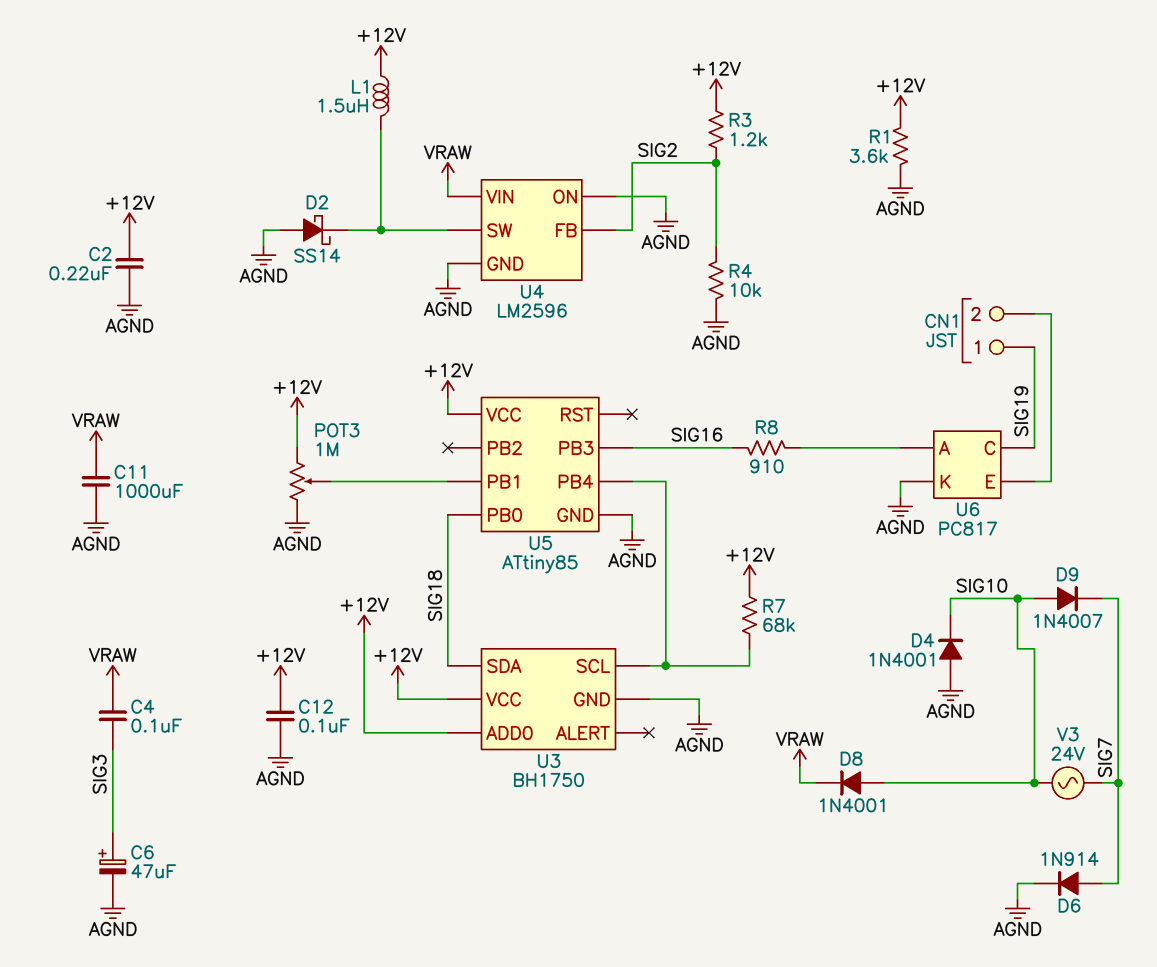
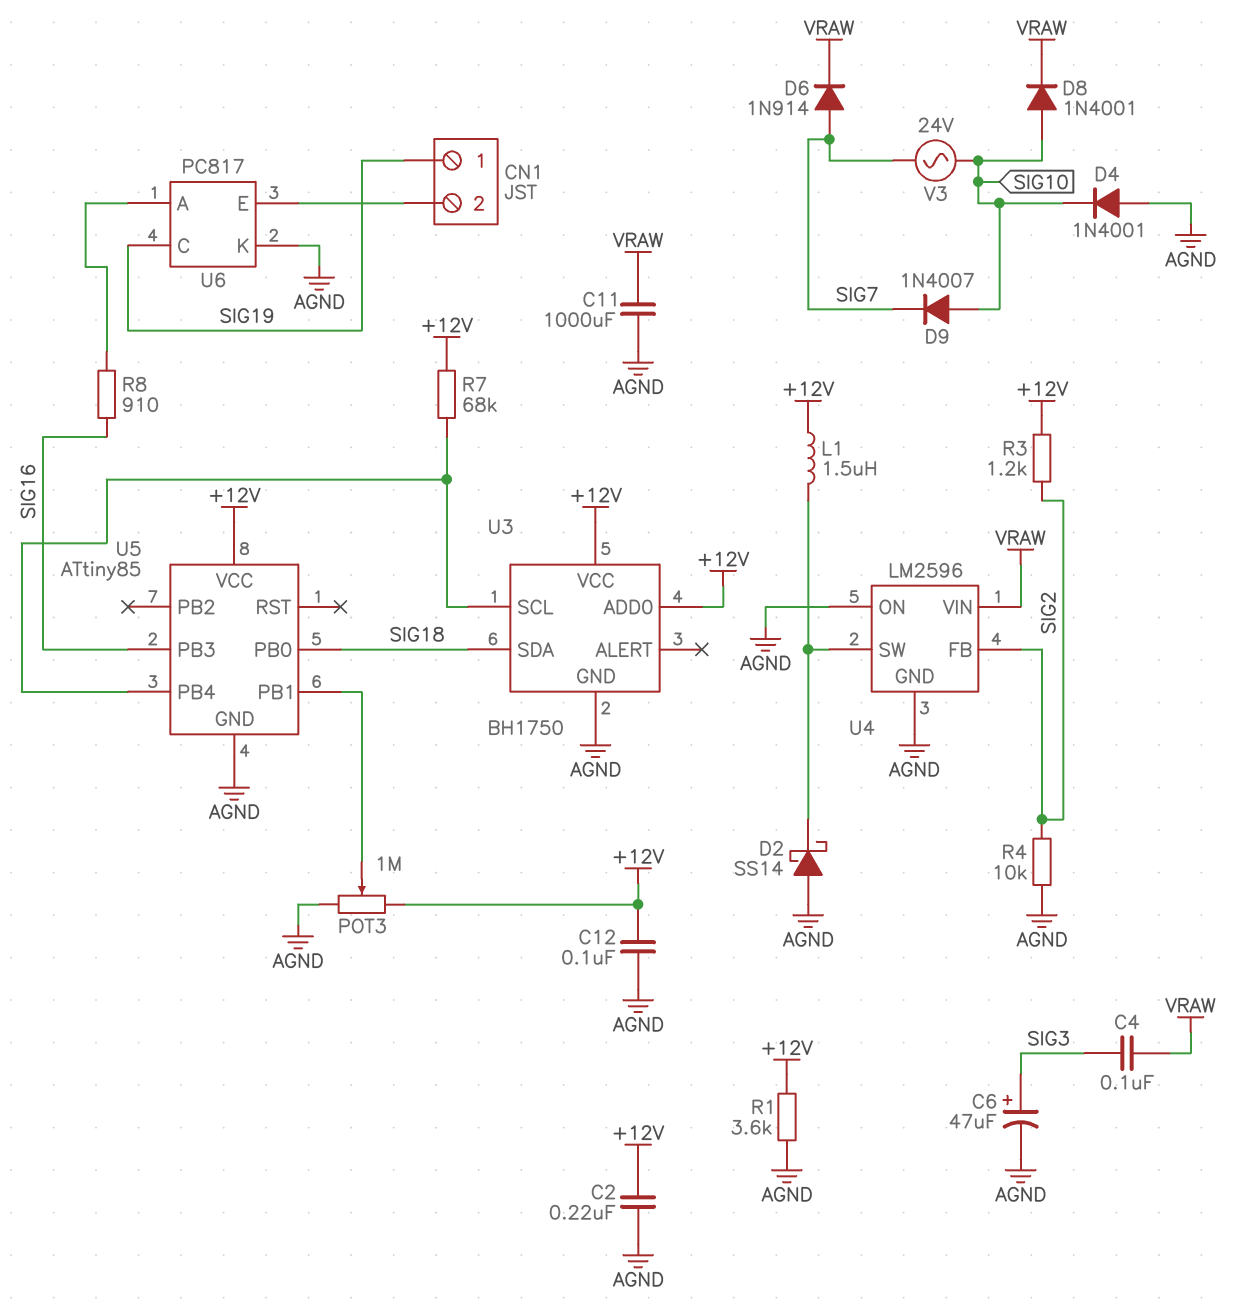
D6: diode 1N914 (A SIG7, K AGND) -> diode 1N914 (A SIG7, K VRAW)

